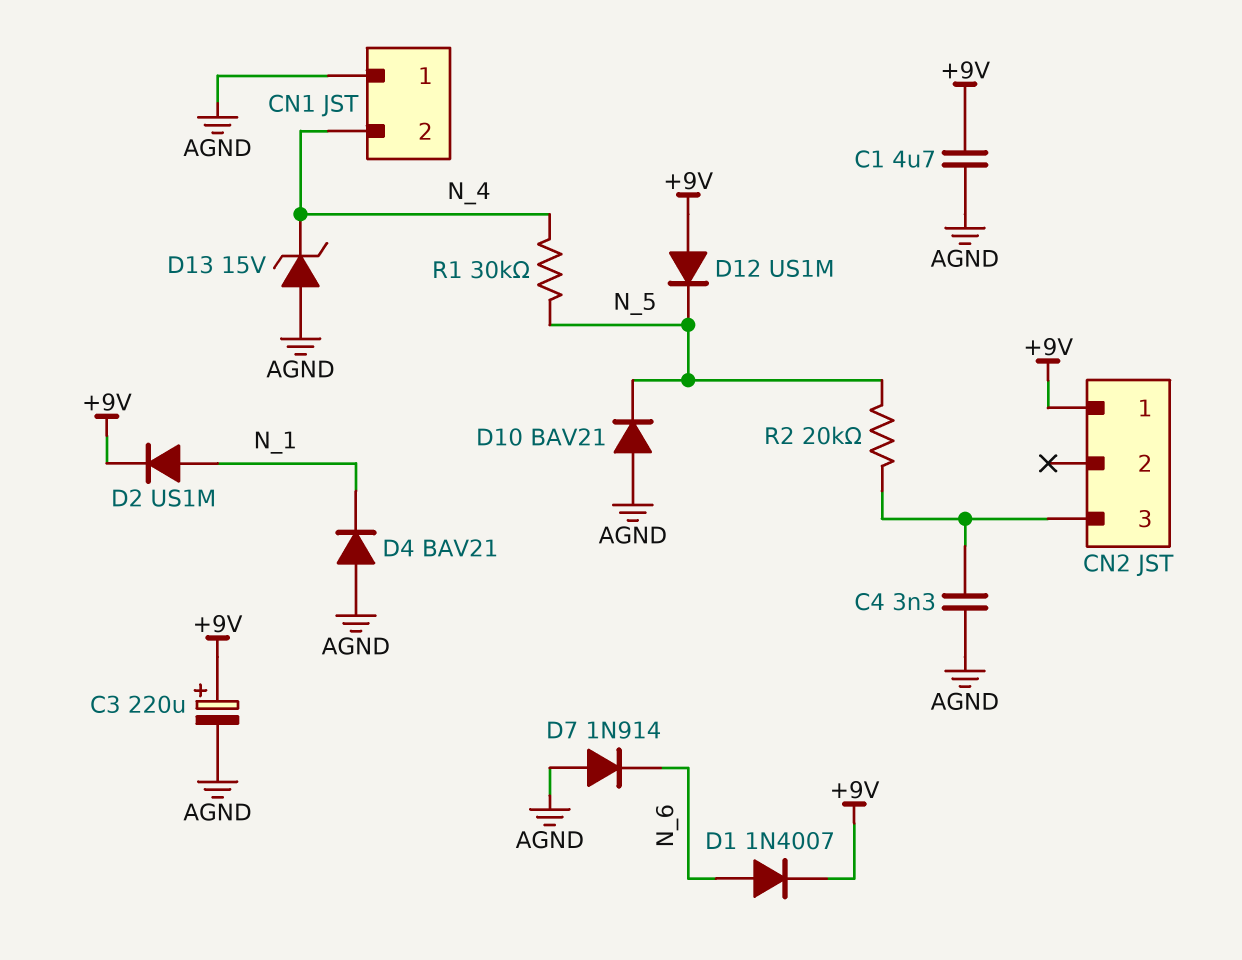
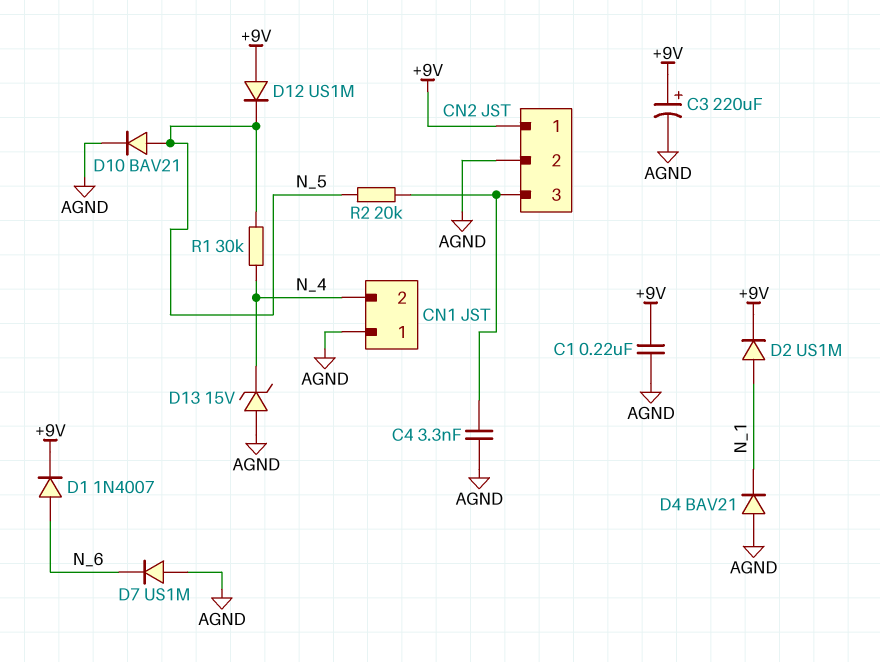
C1: 4.7uF (+9V, AGND) -> 220nF (+9V, AGND)
CN2 pin 2: none -> AGND
D7: diode 1N914 (A AGND, K N_6) -> diode US1M (A AGND, K N_6)
D10: diode BAV21 (A AGND, K N_5) -> diode BAV21 (A N_5, K AGND)

